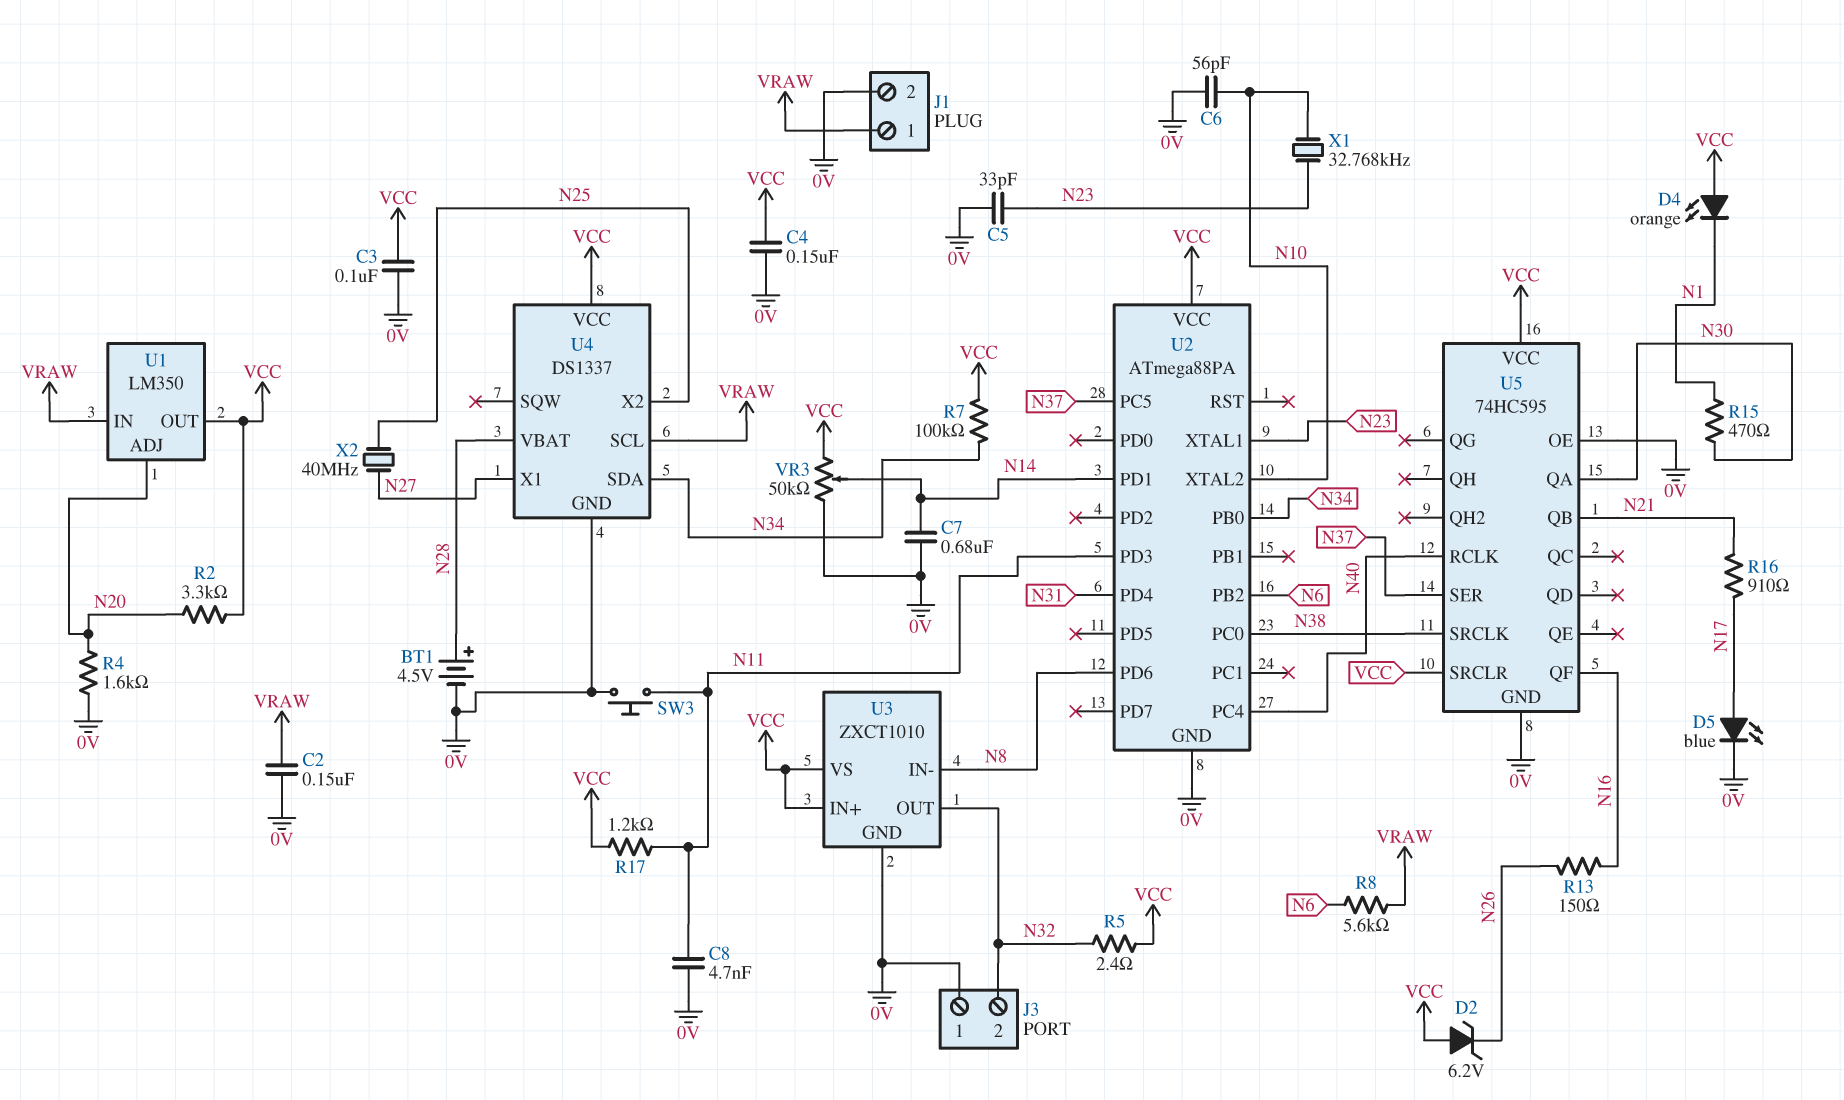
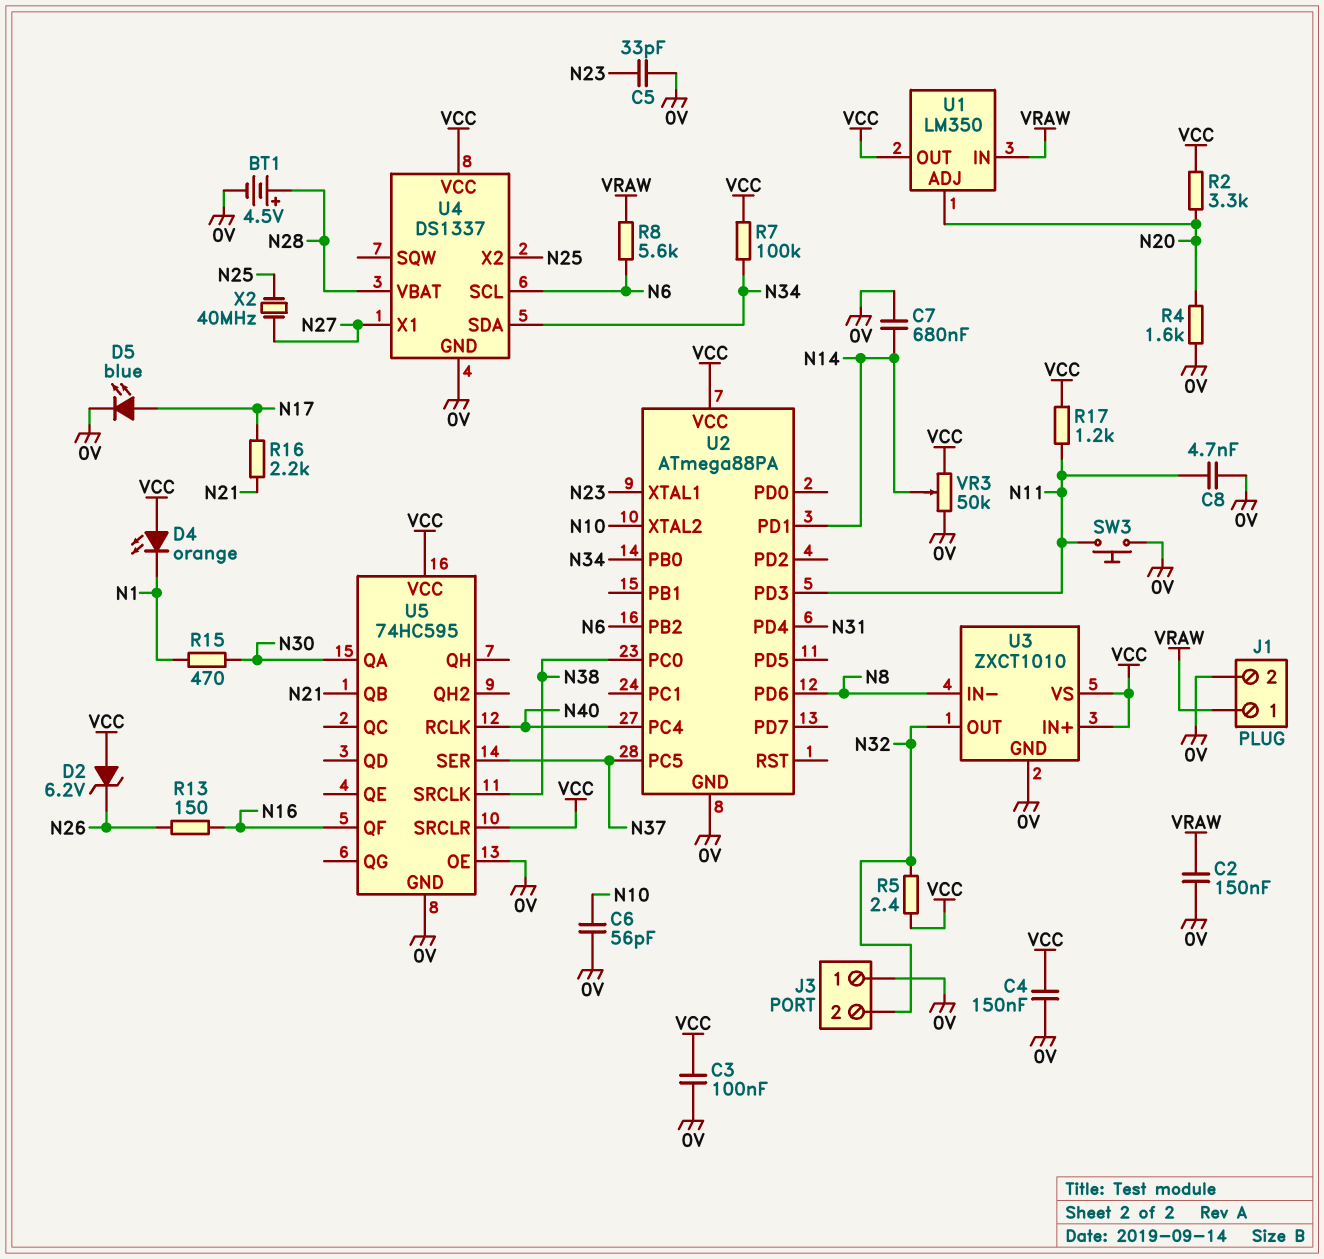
R16: 910 (N17, N21) -> 2.2k (N17, N21)
U4 pin SCL: VRAW -> N6
X1: 32.768kHz (N10, N23) -> none

